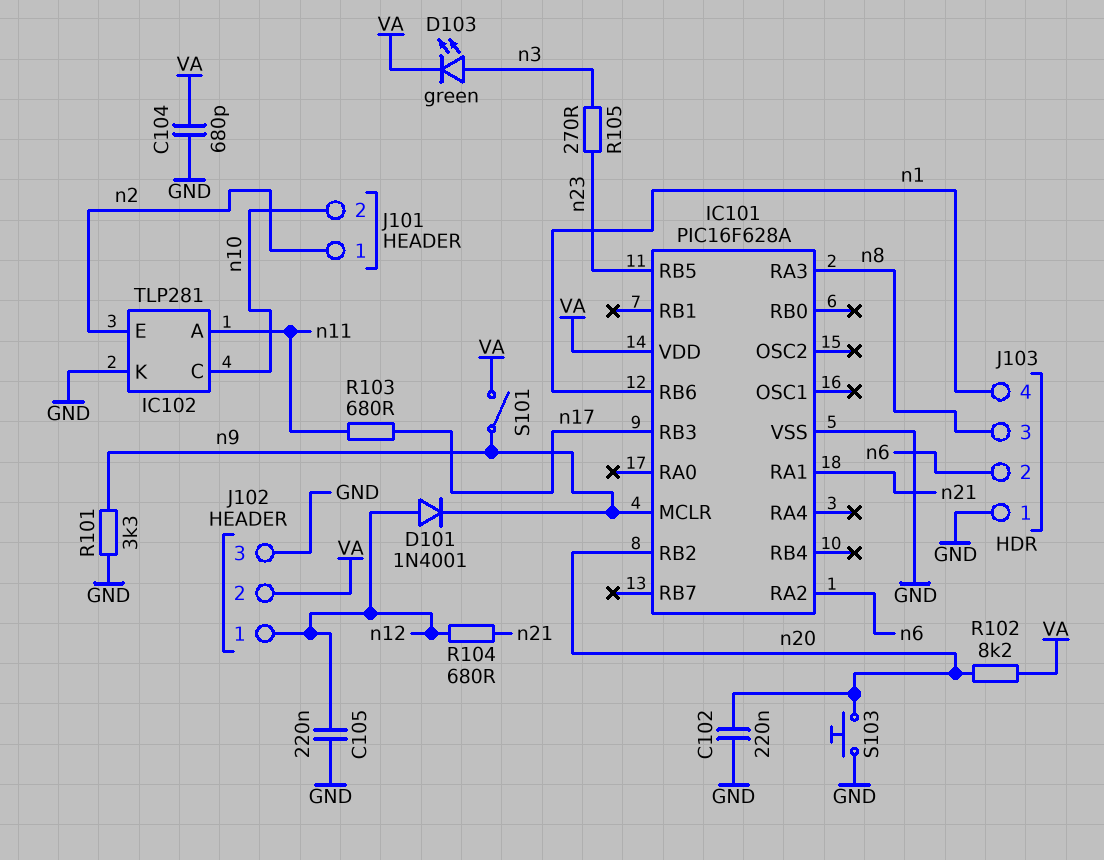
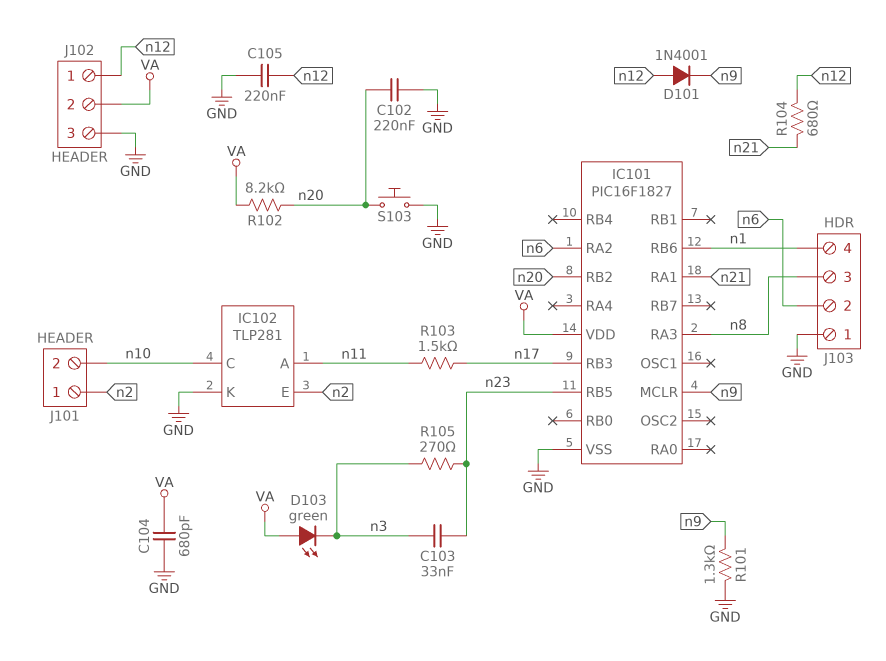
C103: none -> 33nF (n3, n23)
D103: LED green (A n3, K VA) -> LED green (A VA, K n3)
IC101: PIC16F628A -> PIC16F1827
R101: 3.3k (GND, n9) -> 1.3k (GND, n9)
R103: 680 (n11, n17) -> 1.5k (n11, n17)
S101: switch (VA, n9) -> none

